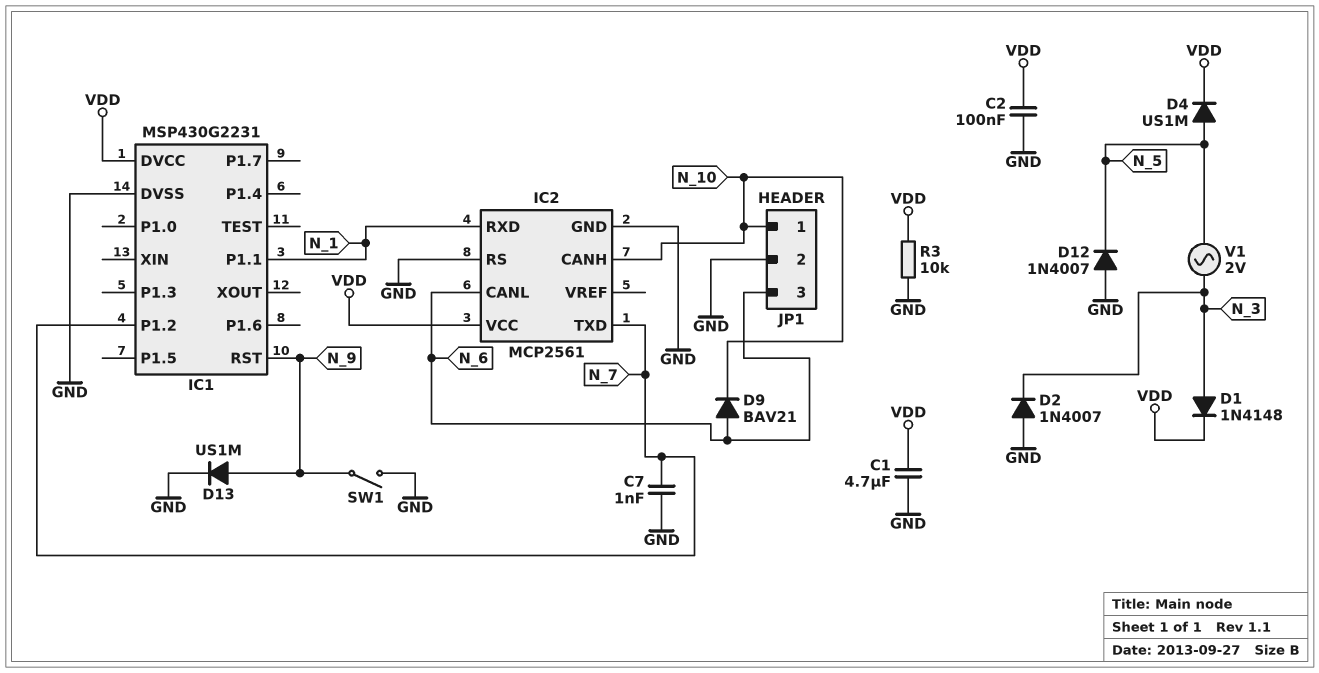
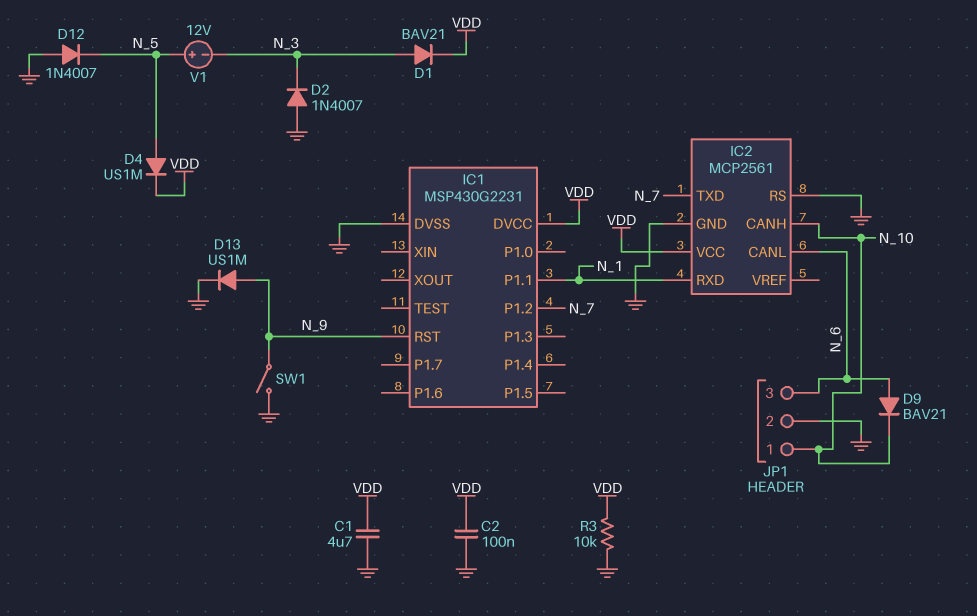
C7: 1nF (GND, N_7) -> none
D1: diode 1N4148 (A N_3, K VDD) -> diode BAV21 (A N_3, K VDD)
V1: AC 2V (N_3, N_5) -> 12V (plus N_5, minus N_3)

